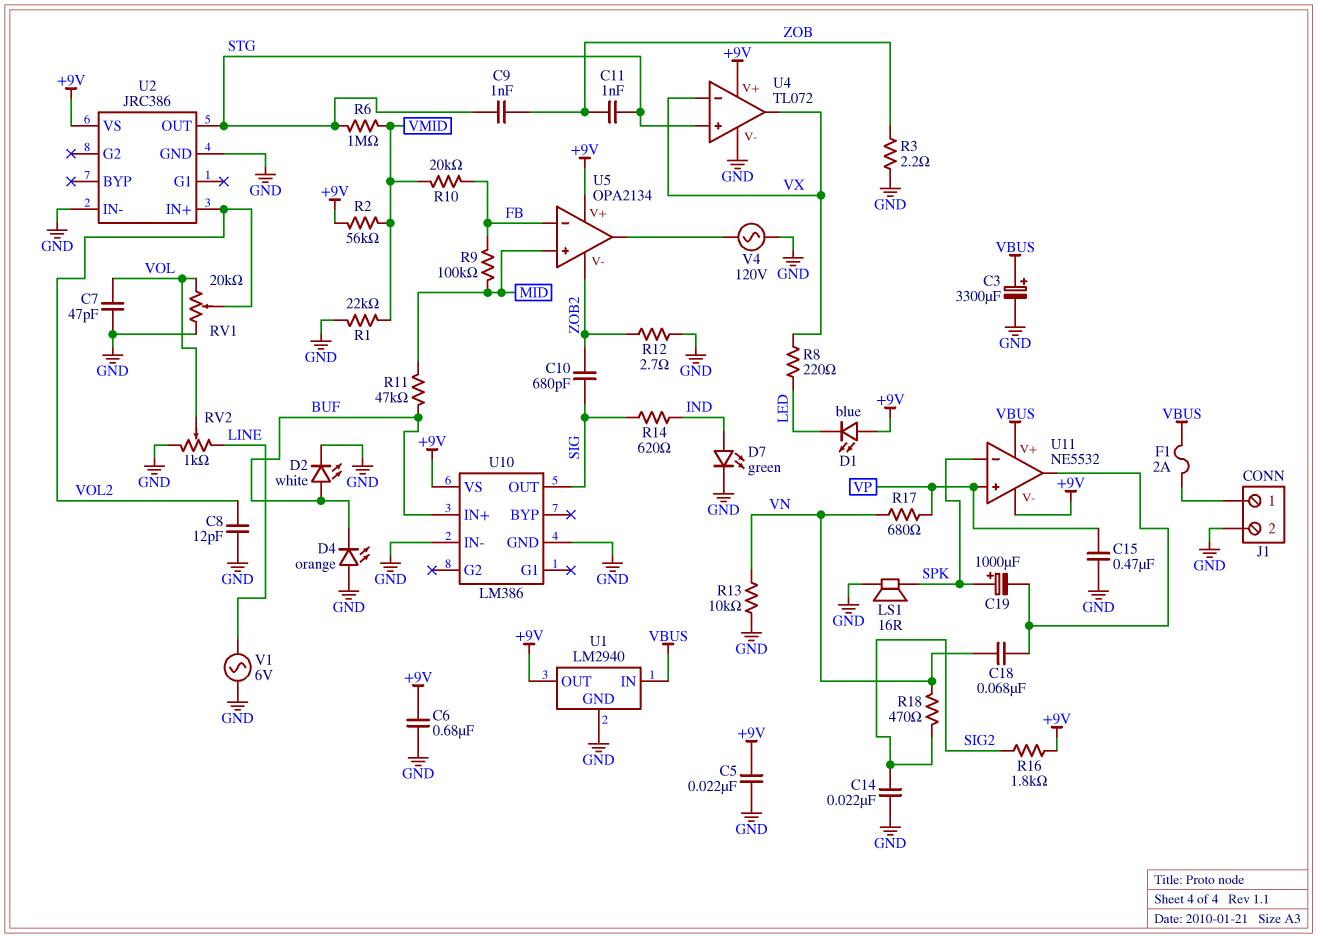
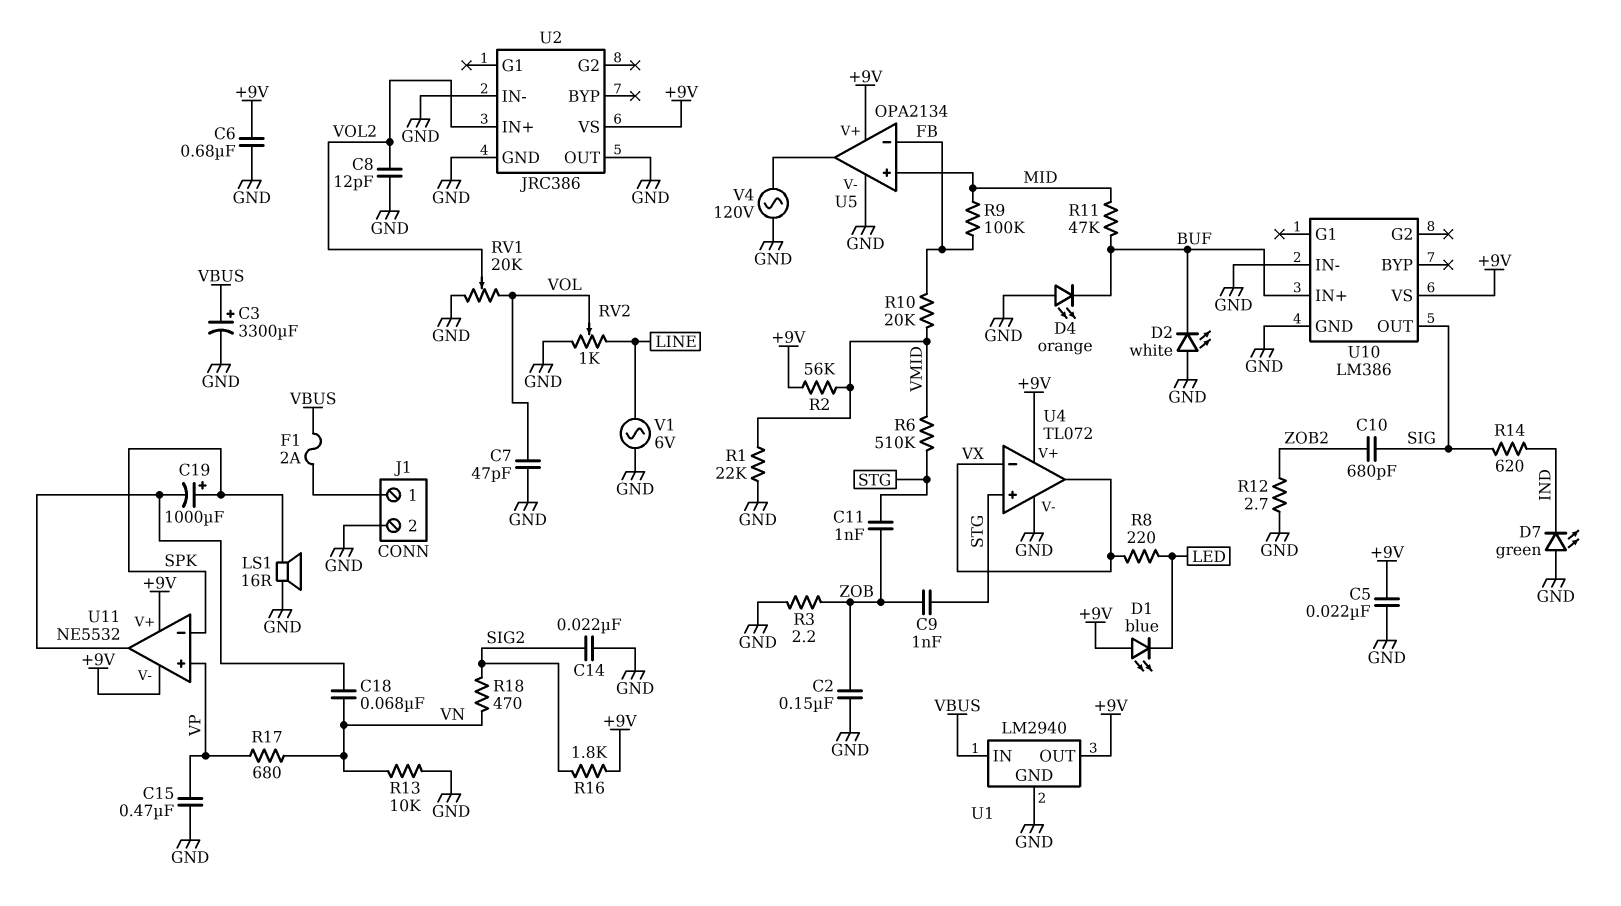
C2: none -> 150nF (GND, ZOB)
D2: LED white (A BUF, K GND) -> LED white (A GND, K BUF)
D7: LED green (A IND, K GND) -> LED green (A GND, K IND)
R6: 1M (STG, VMID) -> 510k (STG, VMID)
U2 pin OUT: STG -> GND
U5 pin V-: ZOB2 -> GND
U11 pin V+: VBUS -> +9V

